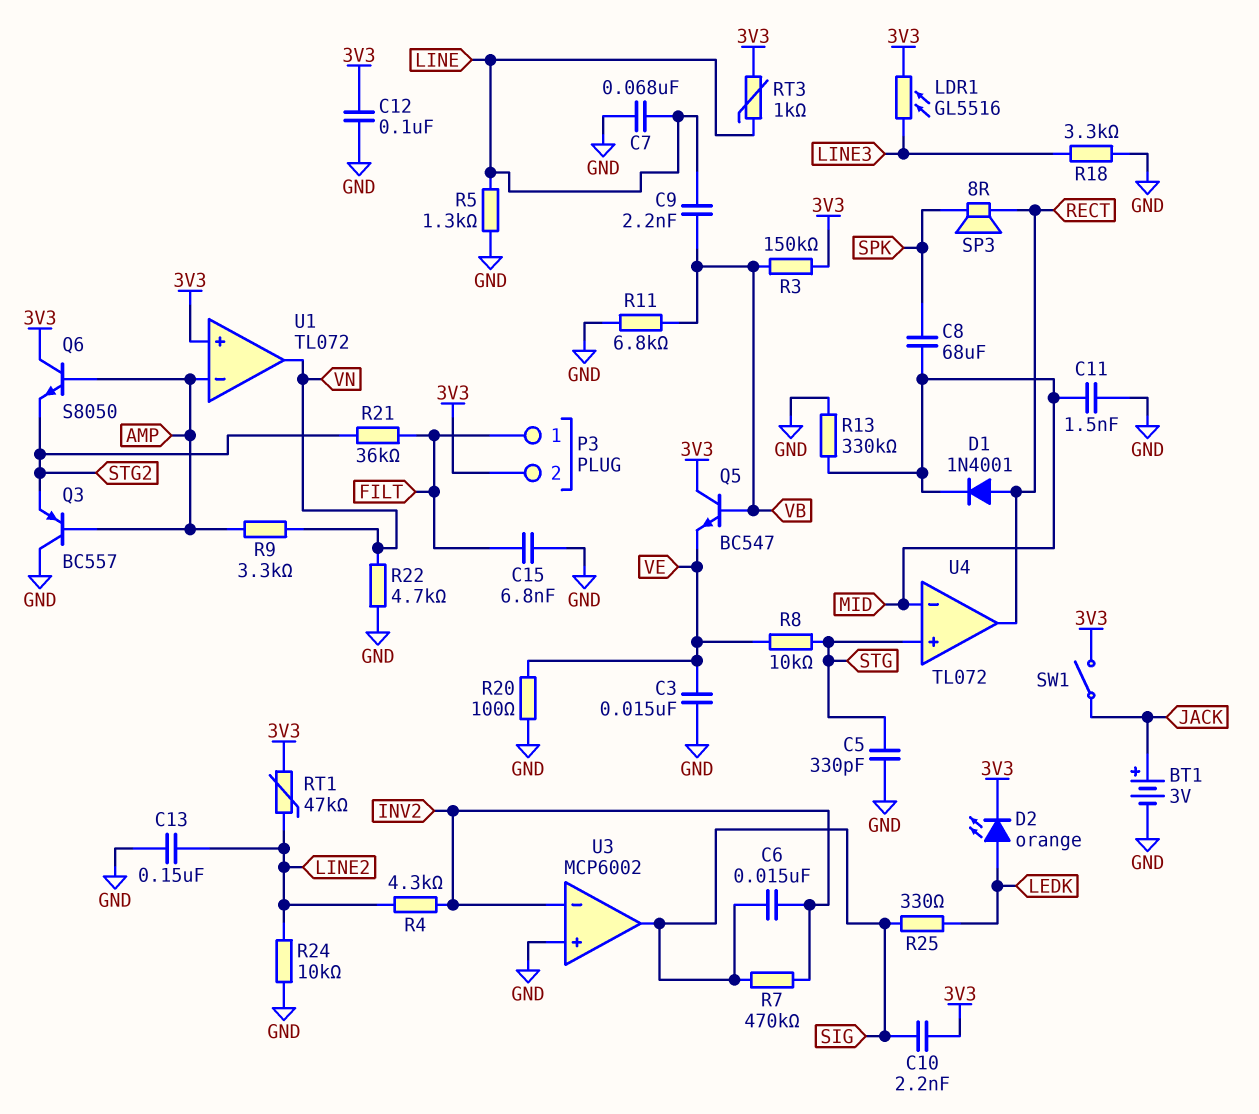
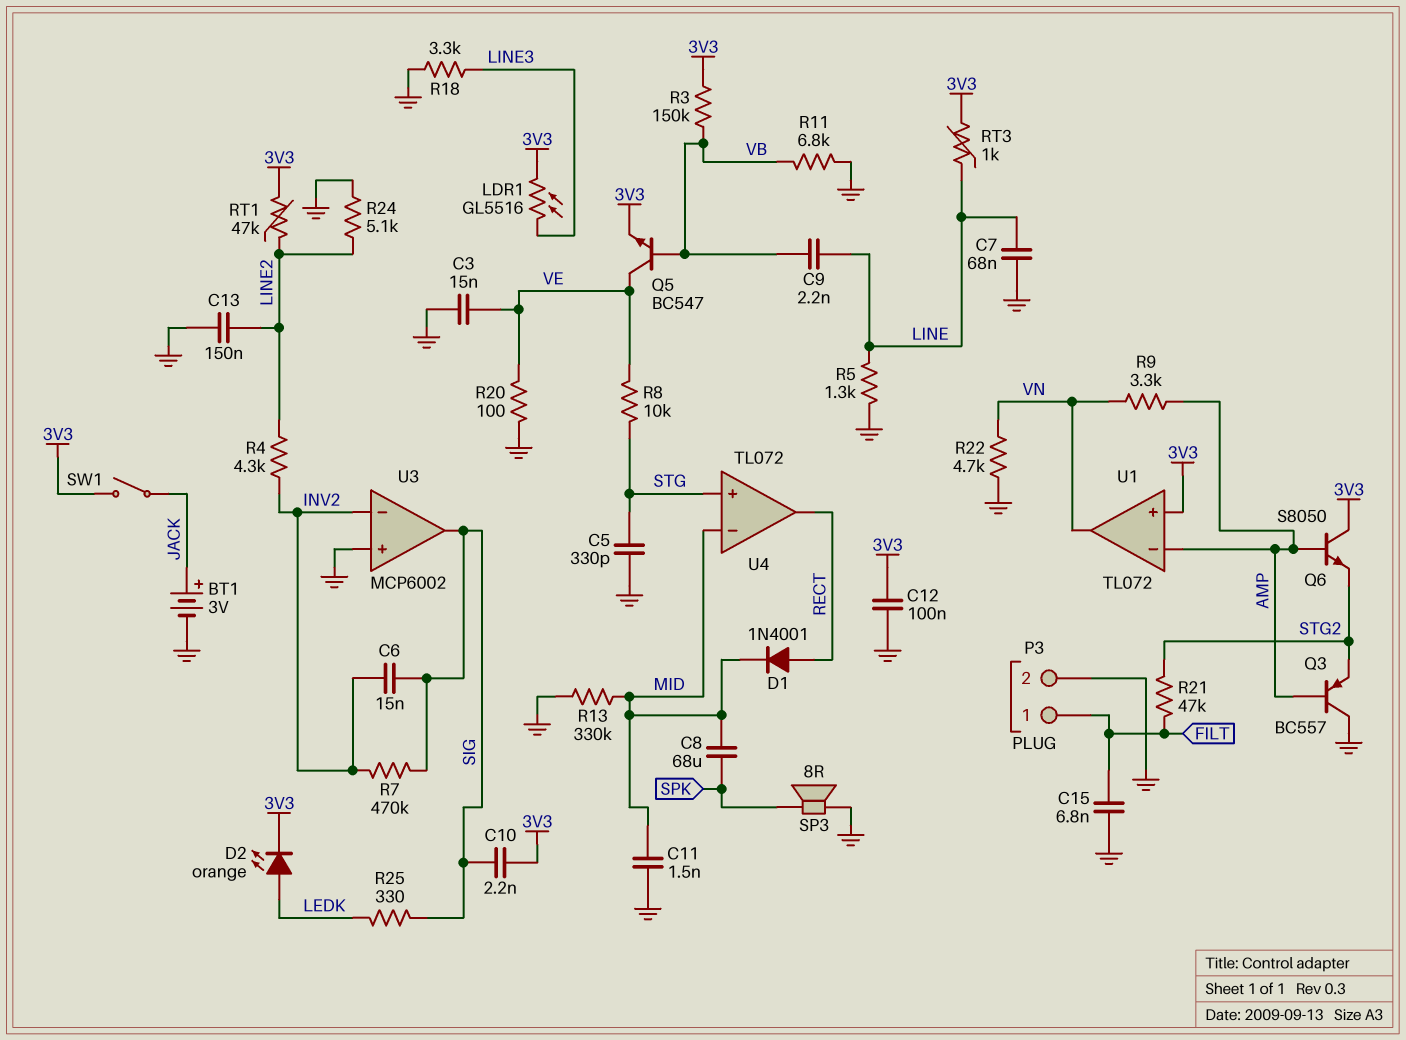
P3 pin 2: 3V3 -> GND
Q5: NPN BC547 (B VB, C 3V3, E VE) -> NPN BC547 (B VB, C VE, E 3V3)
R21: 36k (FILT, STG2) -> 47k (FILT, STG2)
R24: 10k (GND, LINE2) -> 5.1k (GND, LINE2)
SP3: speaker 8R (RECT, SPK) -> speaker 8R (GND, SPK)

